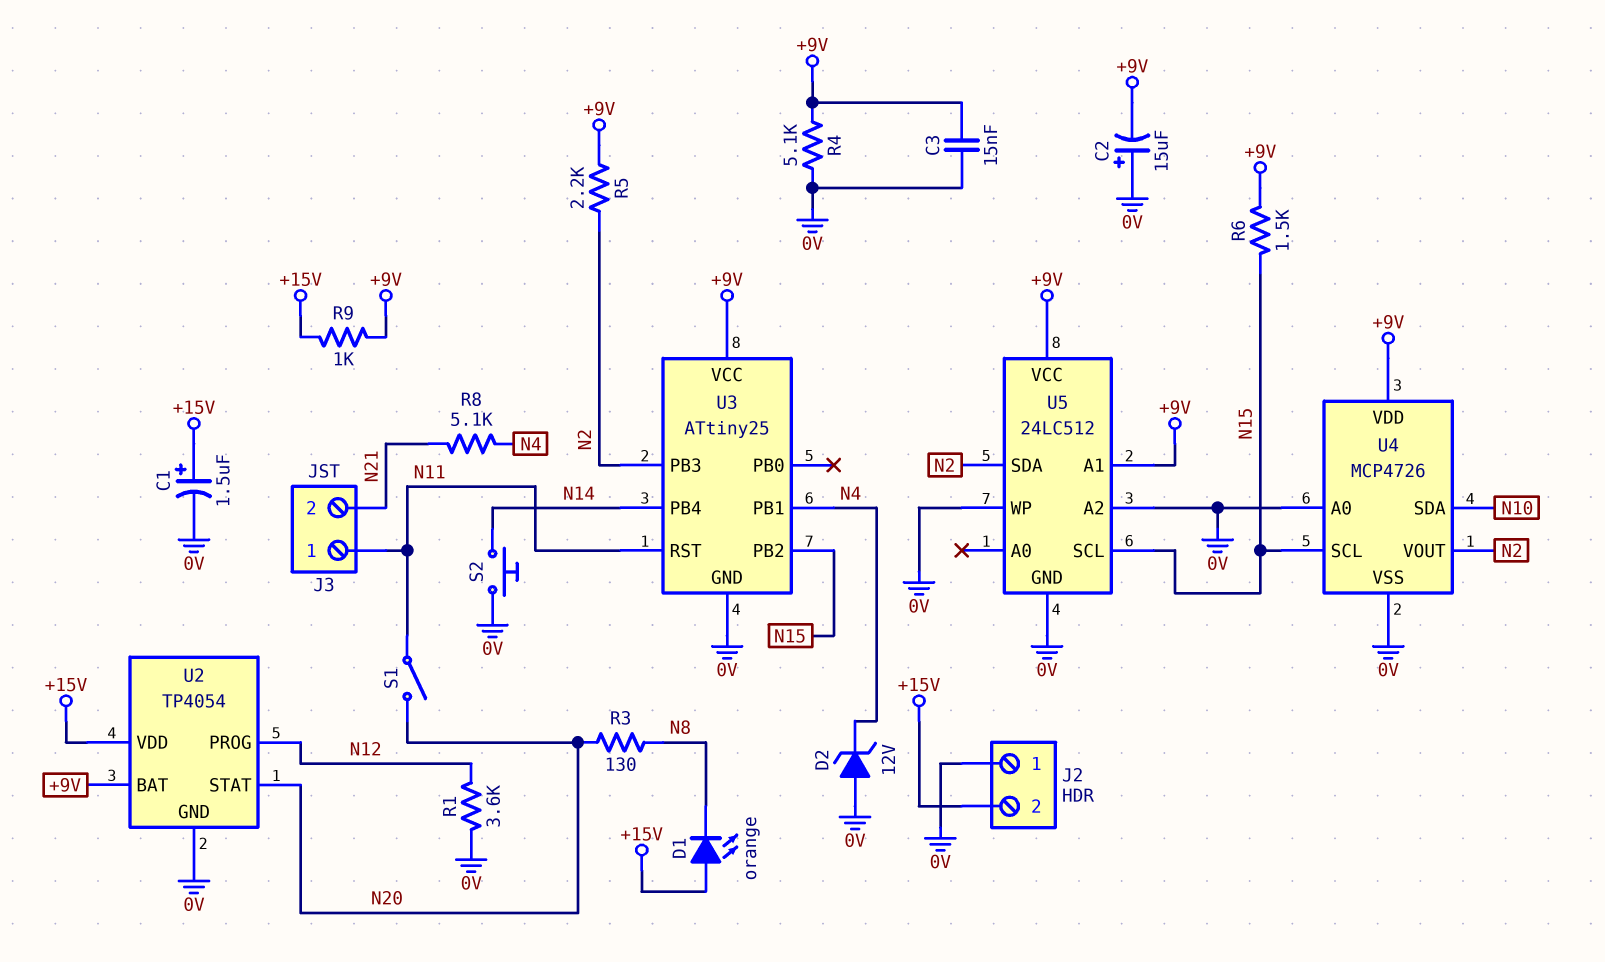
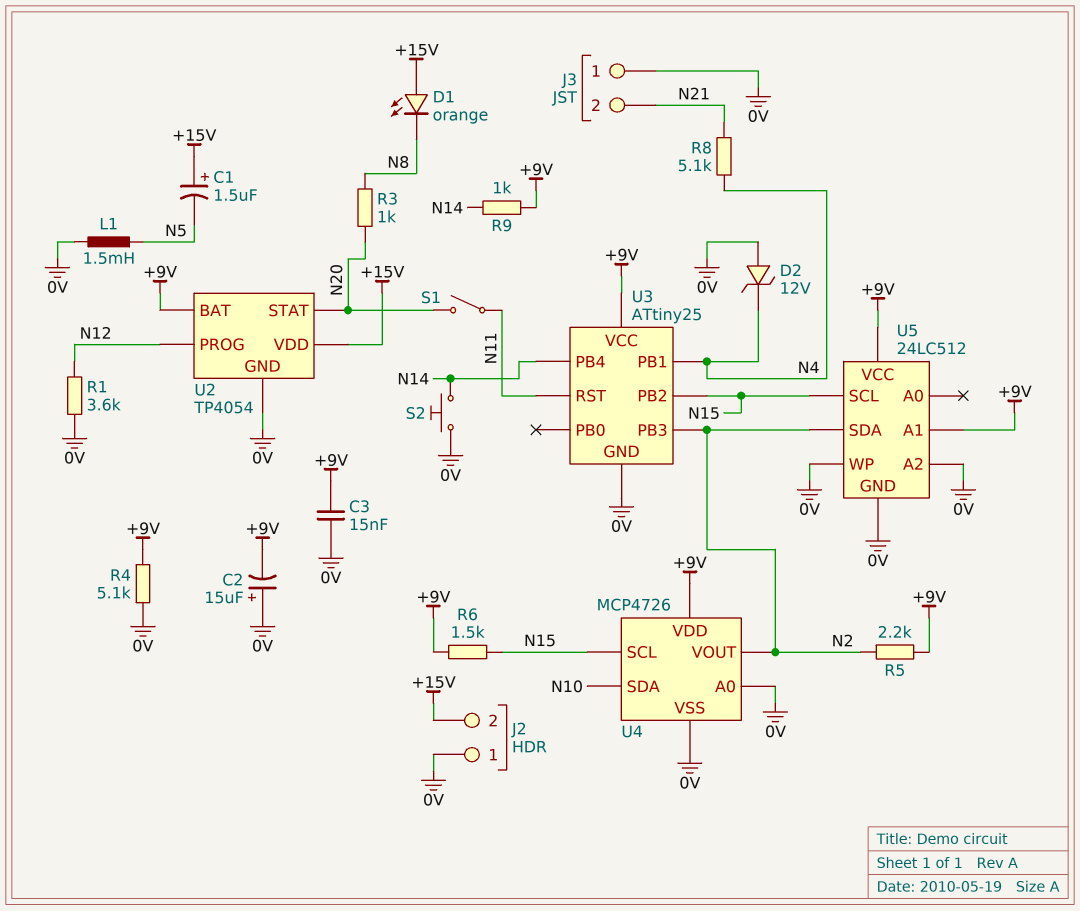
C1: 1.5uF (plus +15V, minus 0V) -> 1.5uF (plus +15V, minus N5)
J3 pin 1: N11 -> 0V
L1: none -> 1.5mH (0V, N5)
R3: 130 (N8, N20) -> 1k (N8, N20)
R9: 1k (+9V, +15V) -> 1k (+9V, N14)

